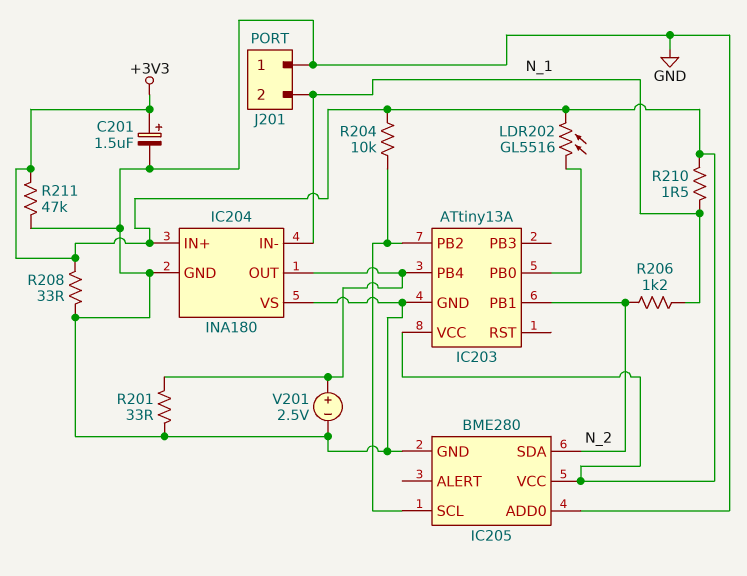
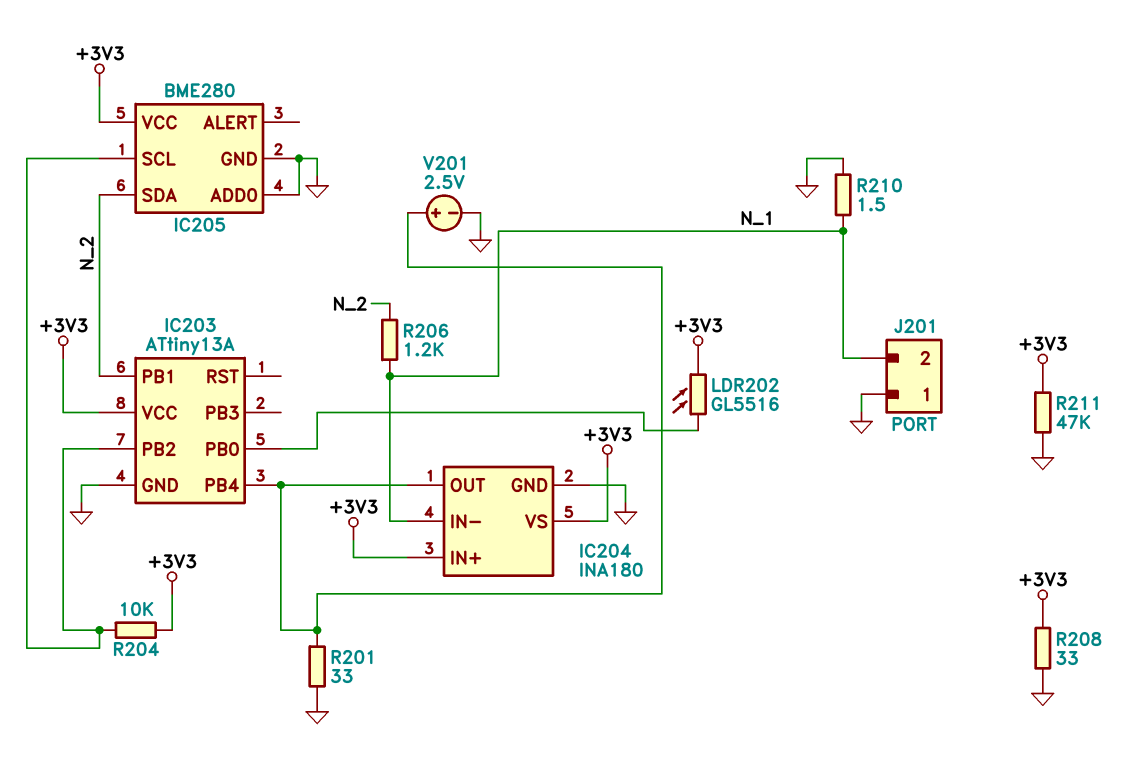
C201: 1.5uF (plus +3V3, minus GND) -> none
IC204 pin VS: GND -> +3V3
R210: 1.5 (+3V3, N_1) -> 1.5 (GND, N_1)

